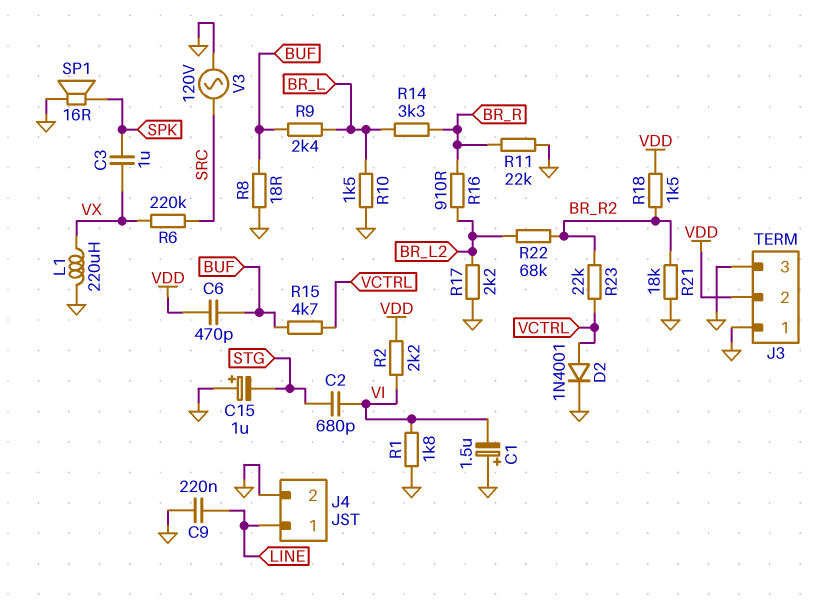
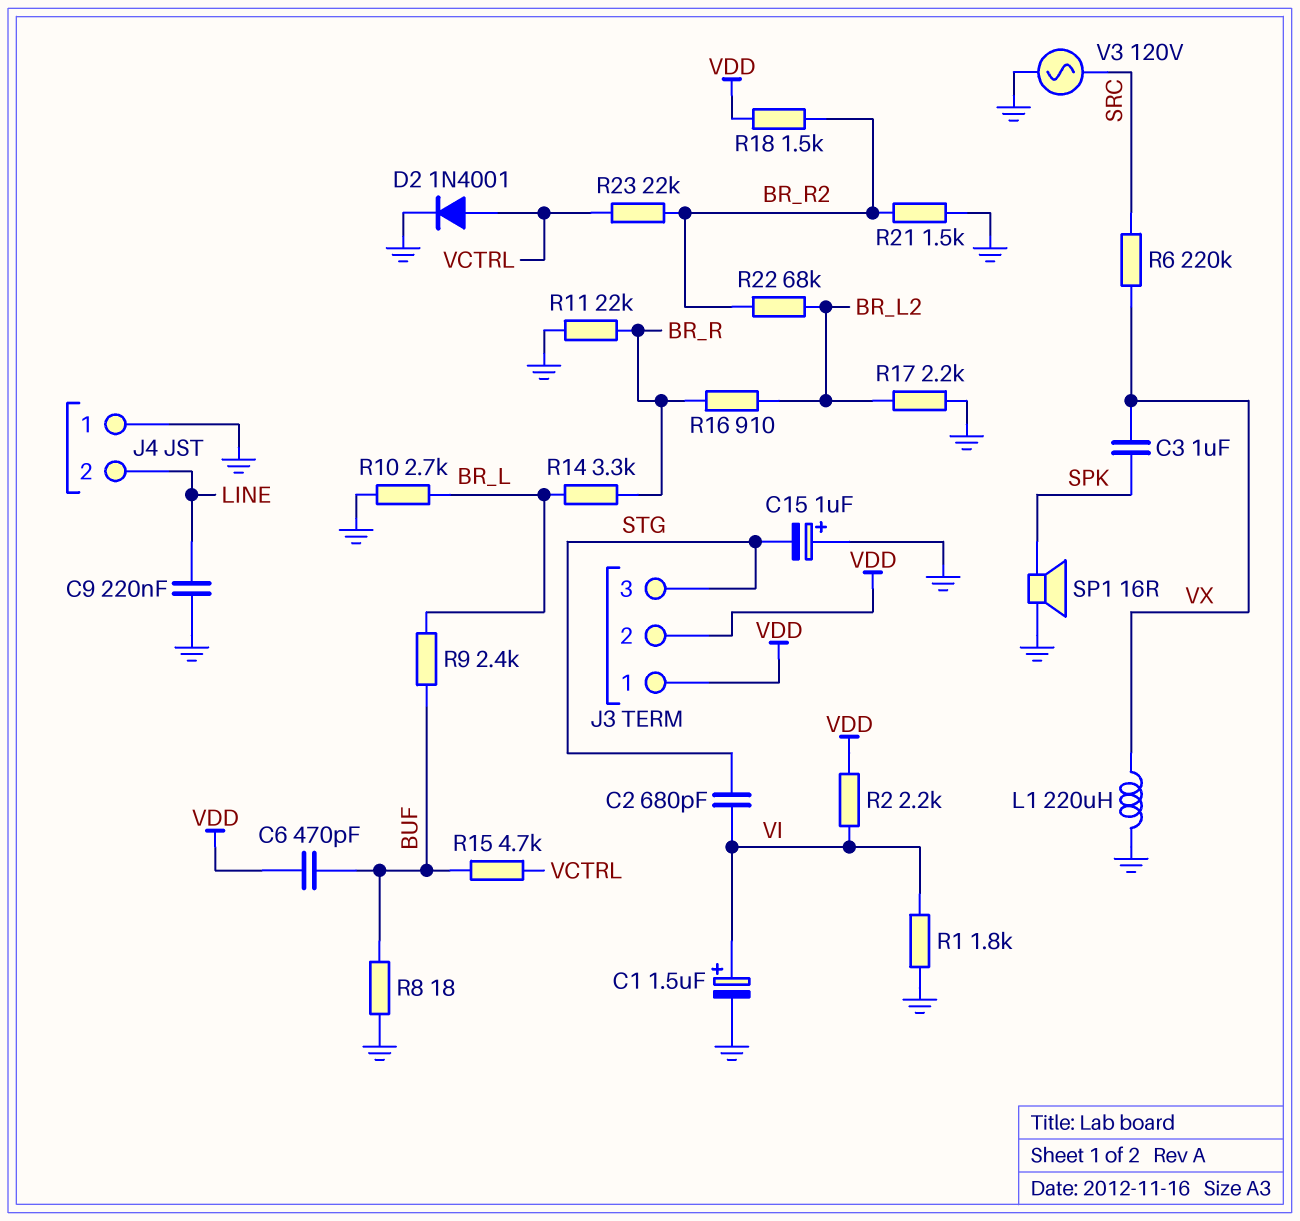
C1: 1.5uF (plus GND, minus VI) -> 1.5uF (plus VI, minus GND)
J3 pin 1: GND -> VDD
J3 pin 3: GND -> STG
J4 pin 1: LINE -> GND
J4 pin 2: GND -> LINE
R10: 1.5k (BR_L, GND) -> 2.7k (BR_L, GND)
R21: 18k (BR_R2, GND) -> 1.5k (BR_R2, GND)

